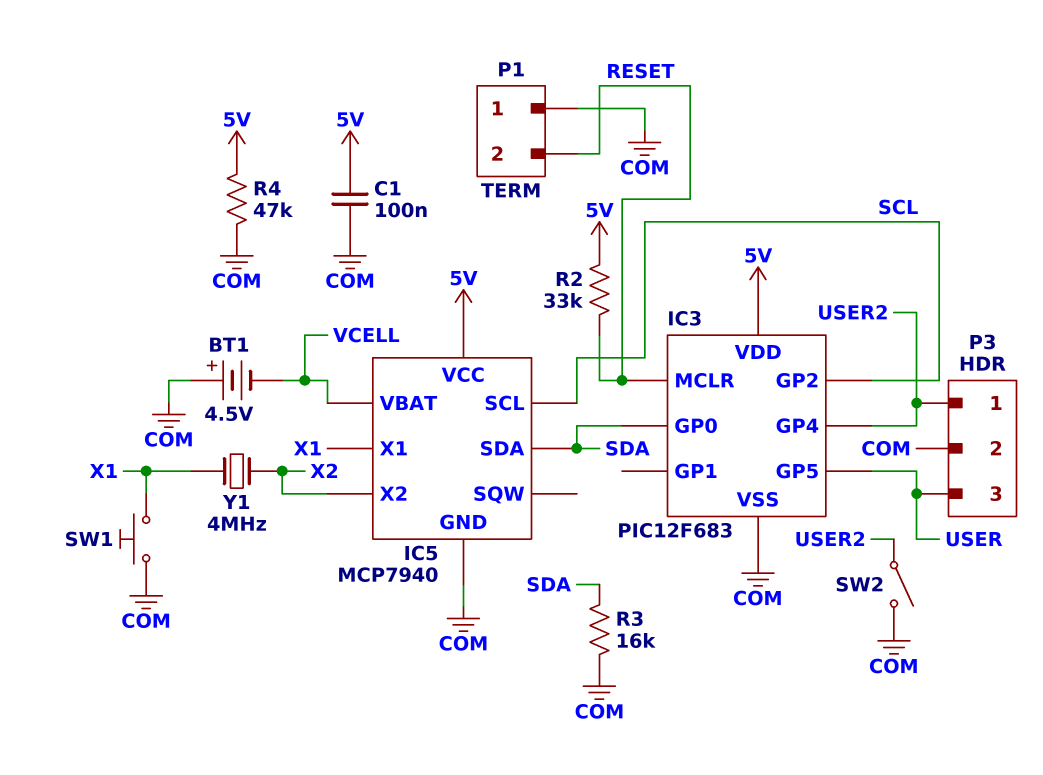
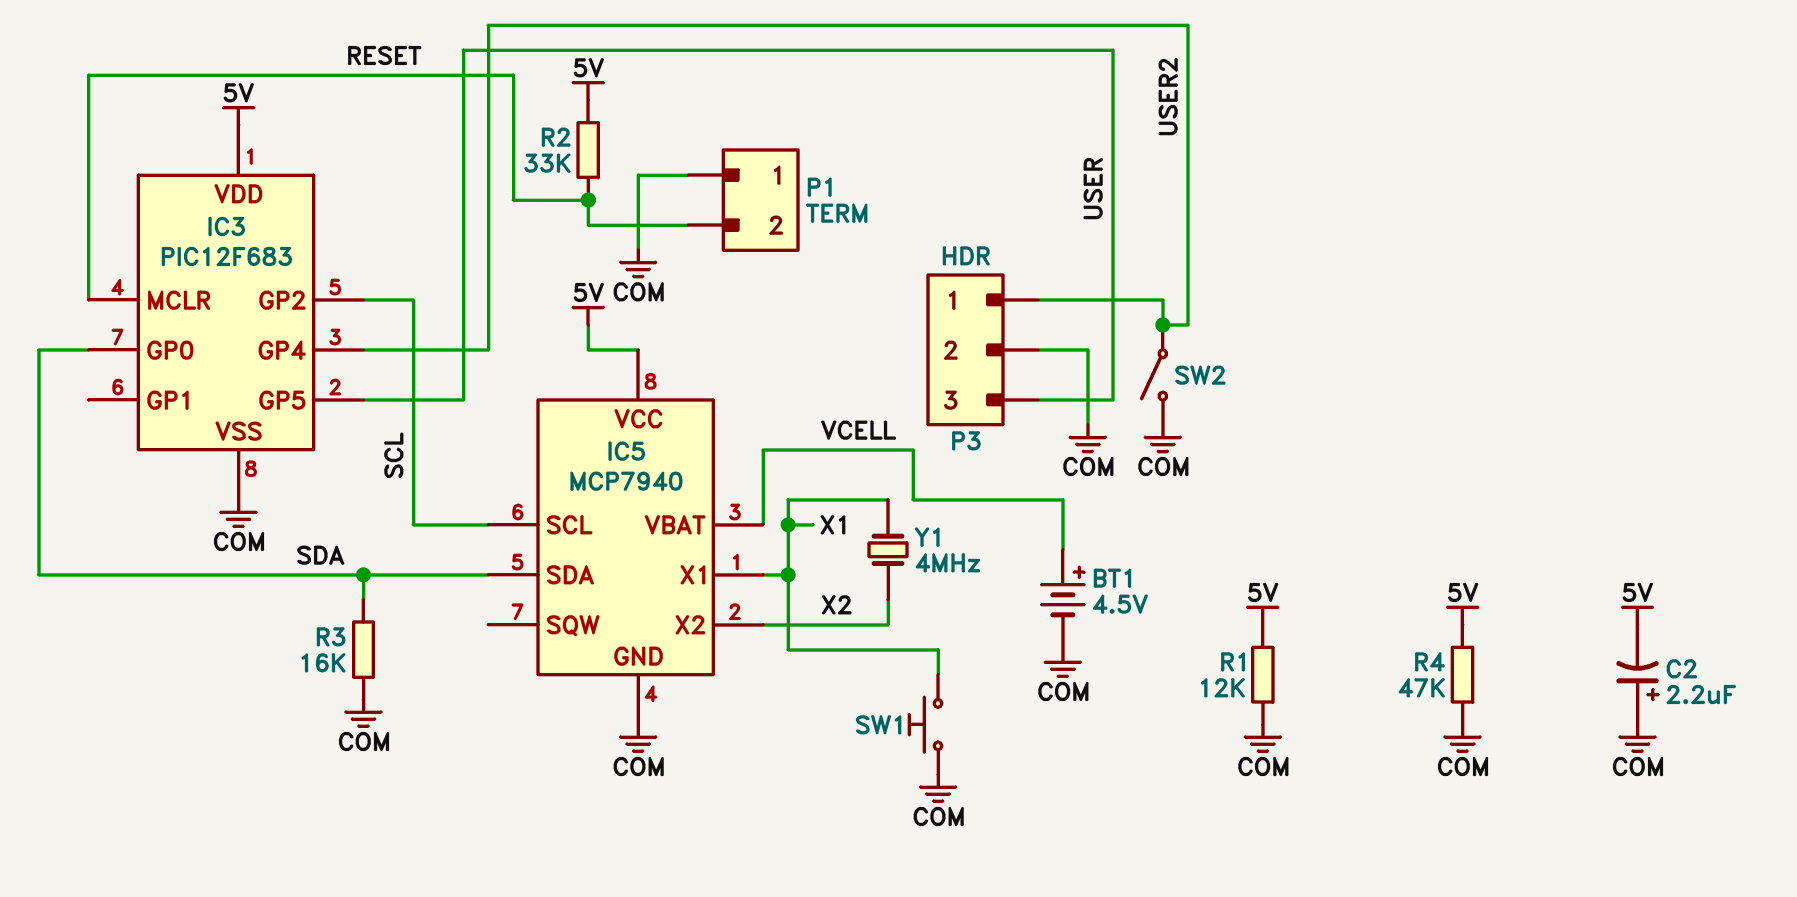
BT1: 4.5V (plus COM, minus VCELL) -> 4.5V (plus VCELL, minus COM)
C1: 100nF (5V, COM) -> none
C2: none -> 2.2uF (plus COM, minus 5V)
R1: none -> 12k (5V, COM)

